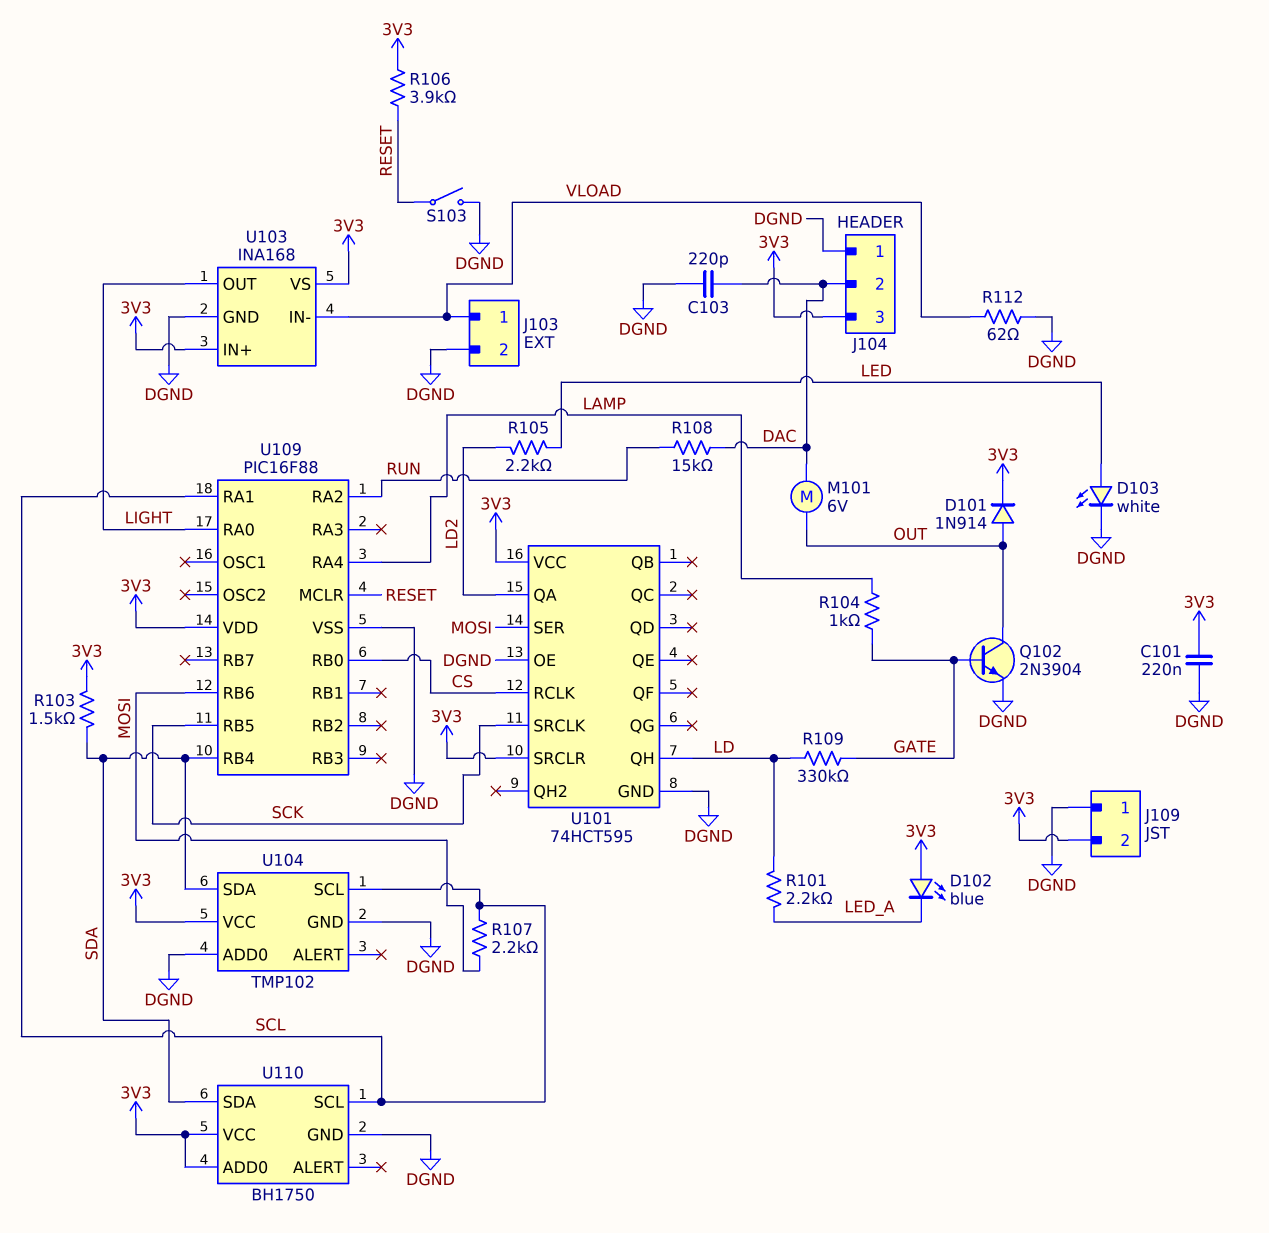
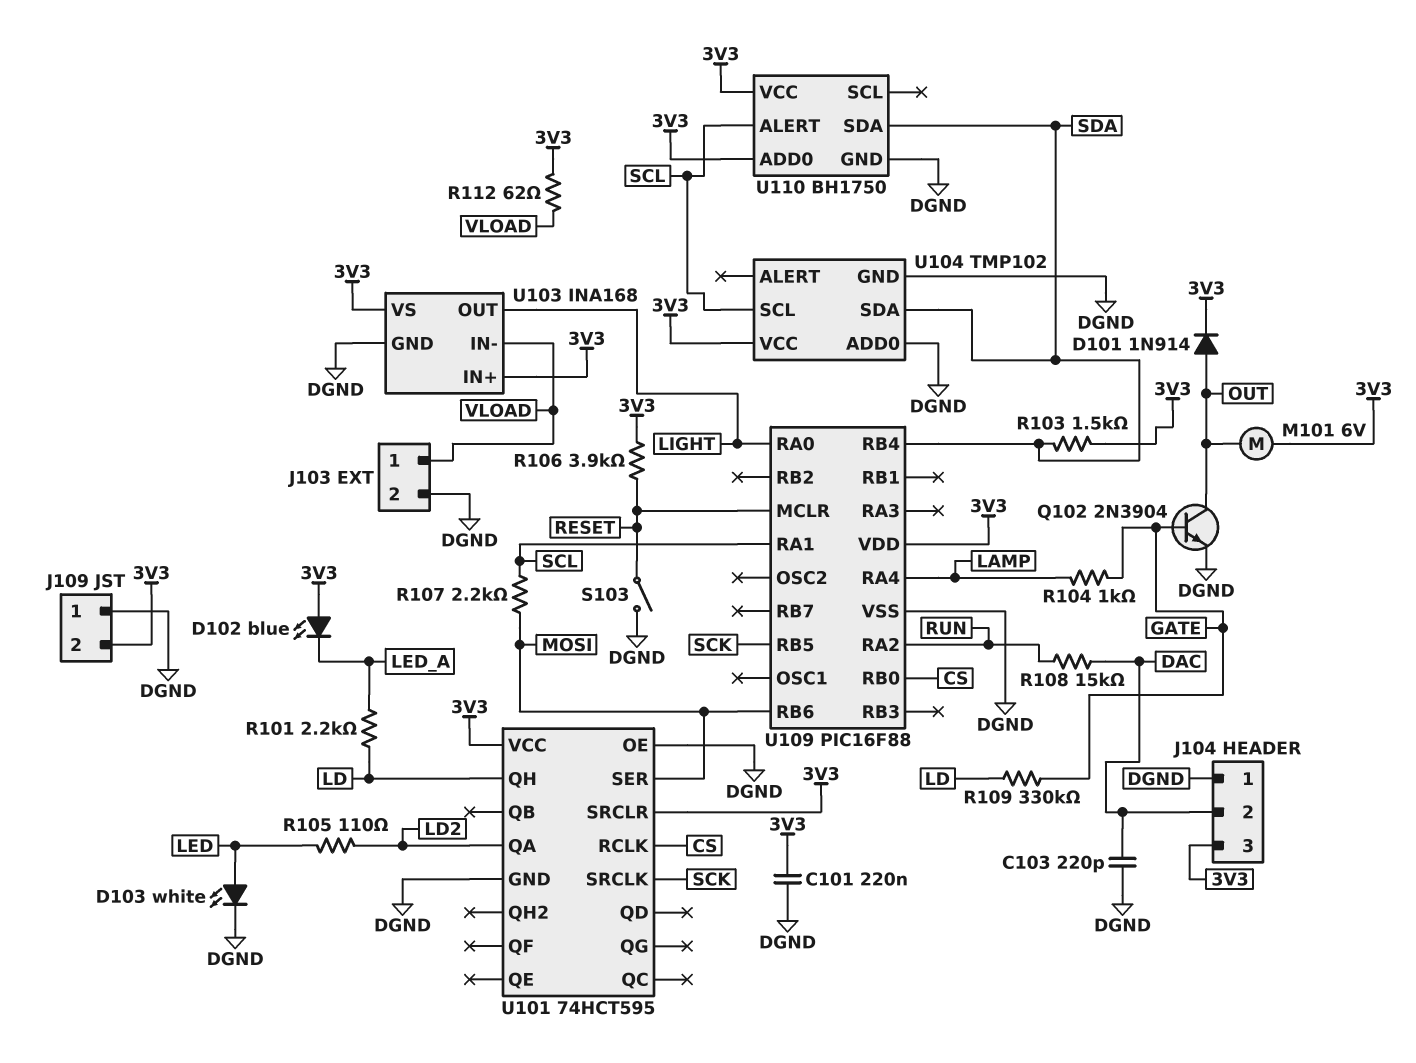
M101: motor 6V (DAC, OUT) -> motor 6V (3V3, OUT)
R105: 2.2k (LD2, LED) -> 110 (LD2, LED)
R112: 62 (DGND, VLOAD) -> 62 (3V3, VLOAD)
U110 pin ALERT: none -> SCL
U110 pin SCL: SCL -> none

